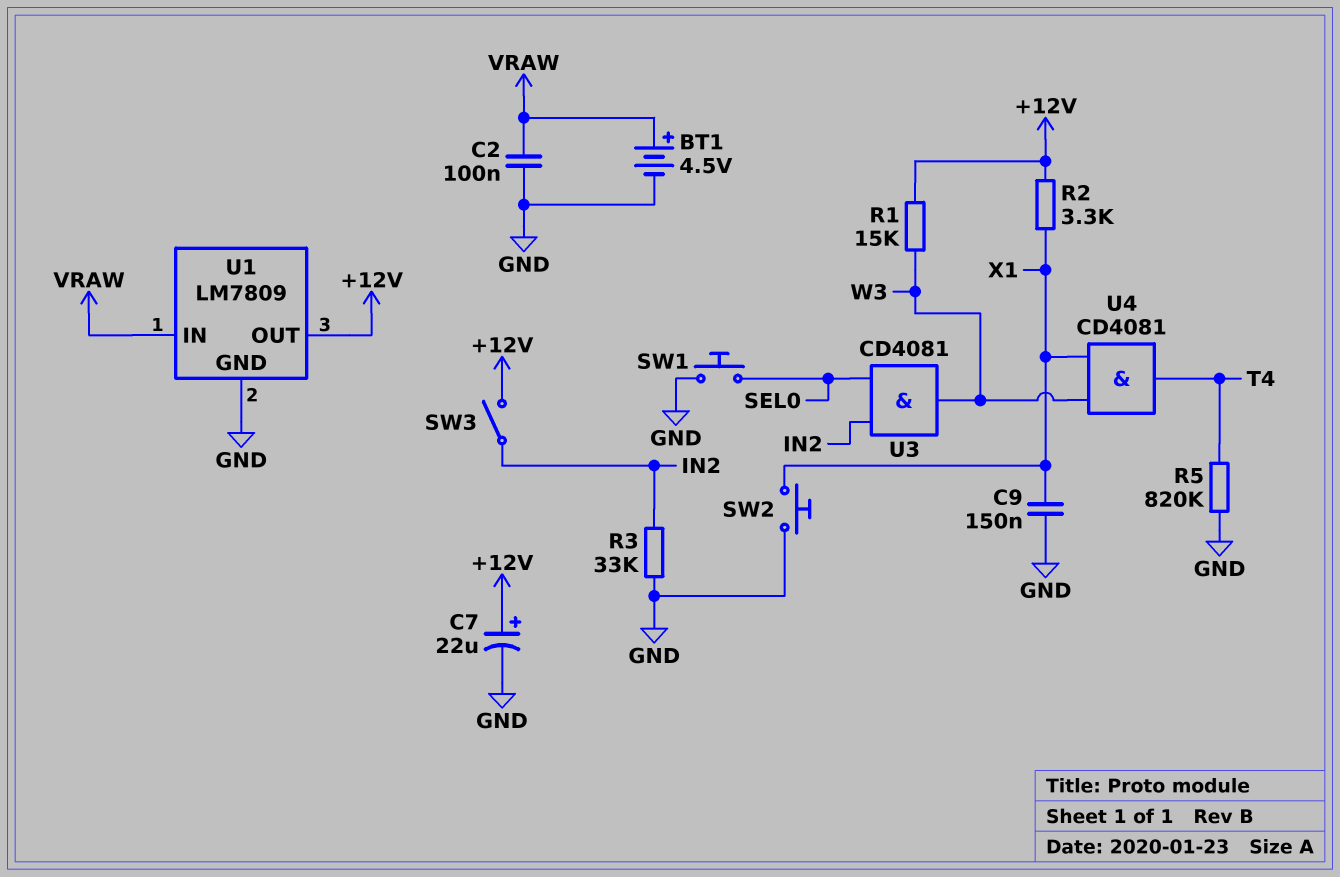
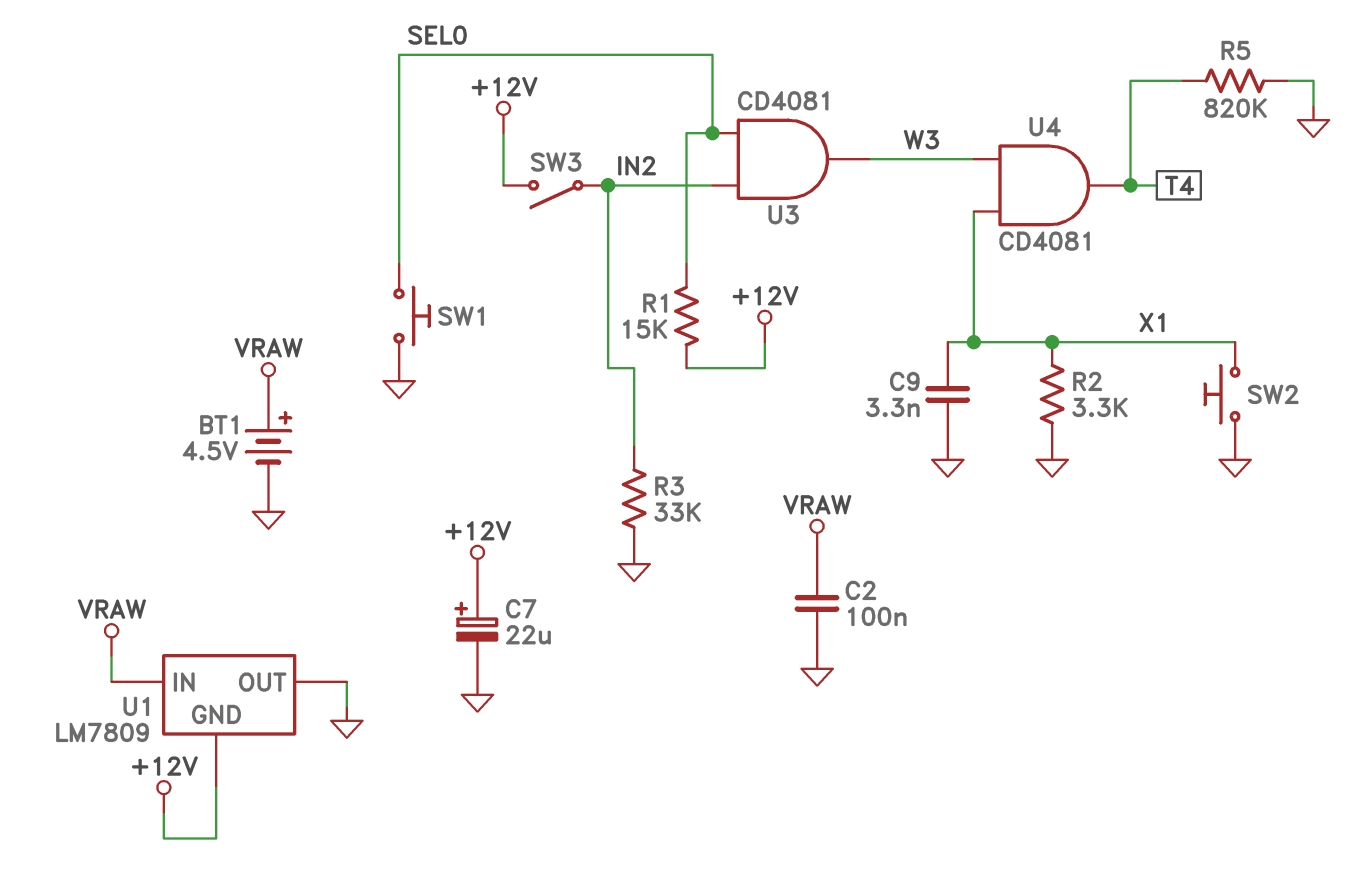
C9: 150nF (GND, X1) -> 3.3nF (GND, X1)
R1: 15k (+12V, W3) -> 15k (+12V, SEL0)
R2: 3.3k (+12V, X1) -> 3.3k (GND, X1)
U1 pin GND: GND -> +12V
U1 pin OUT: +12V -> GND

